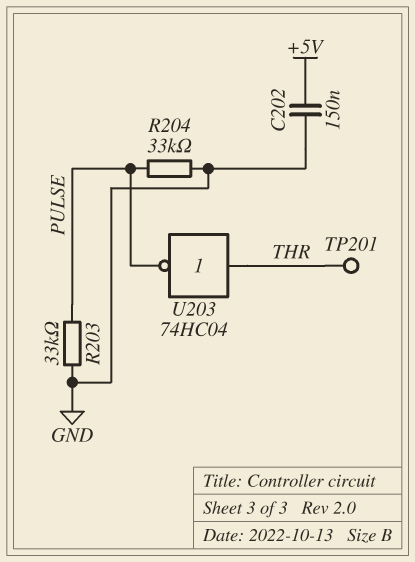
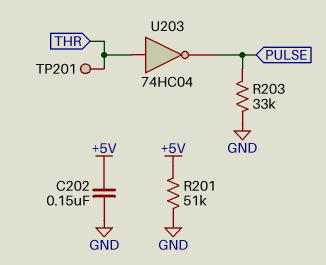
R201: none -> 51k (+5V, GND)
R204: 33k (GND, PULSE) -> none

